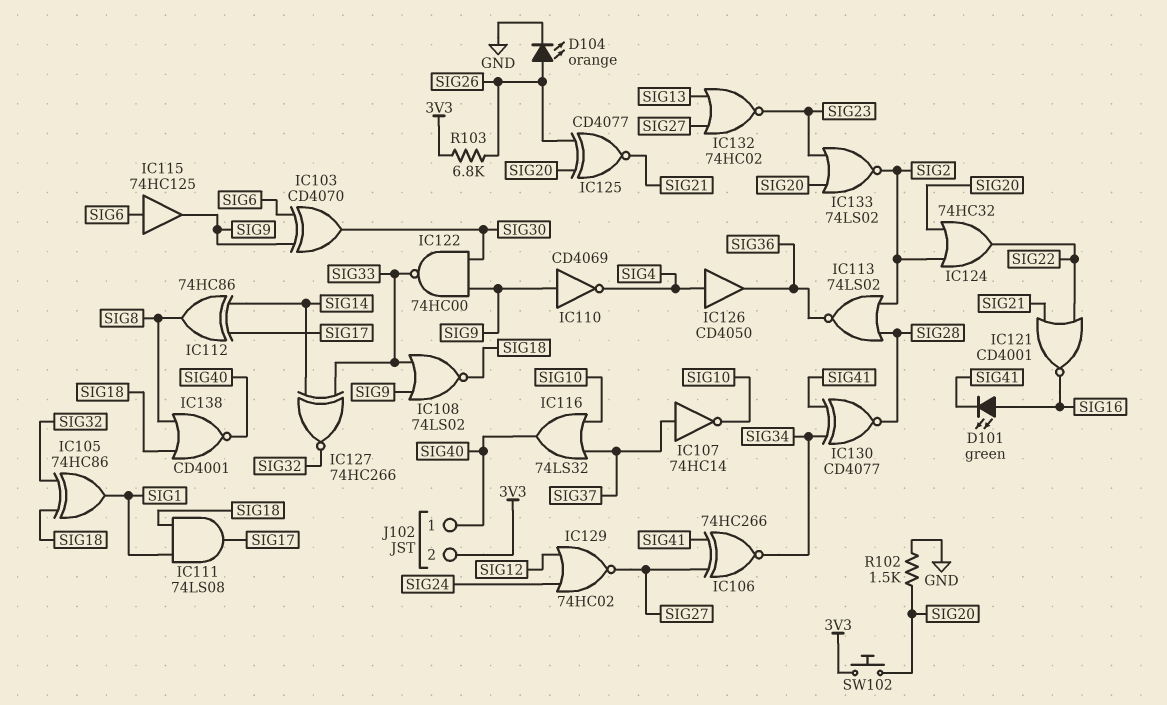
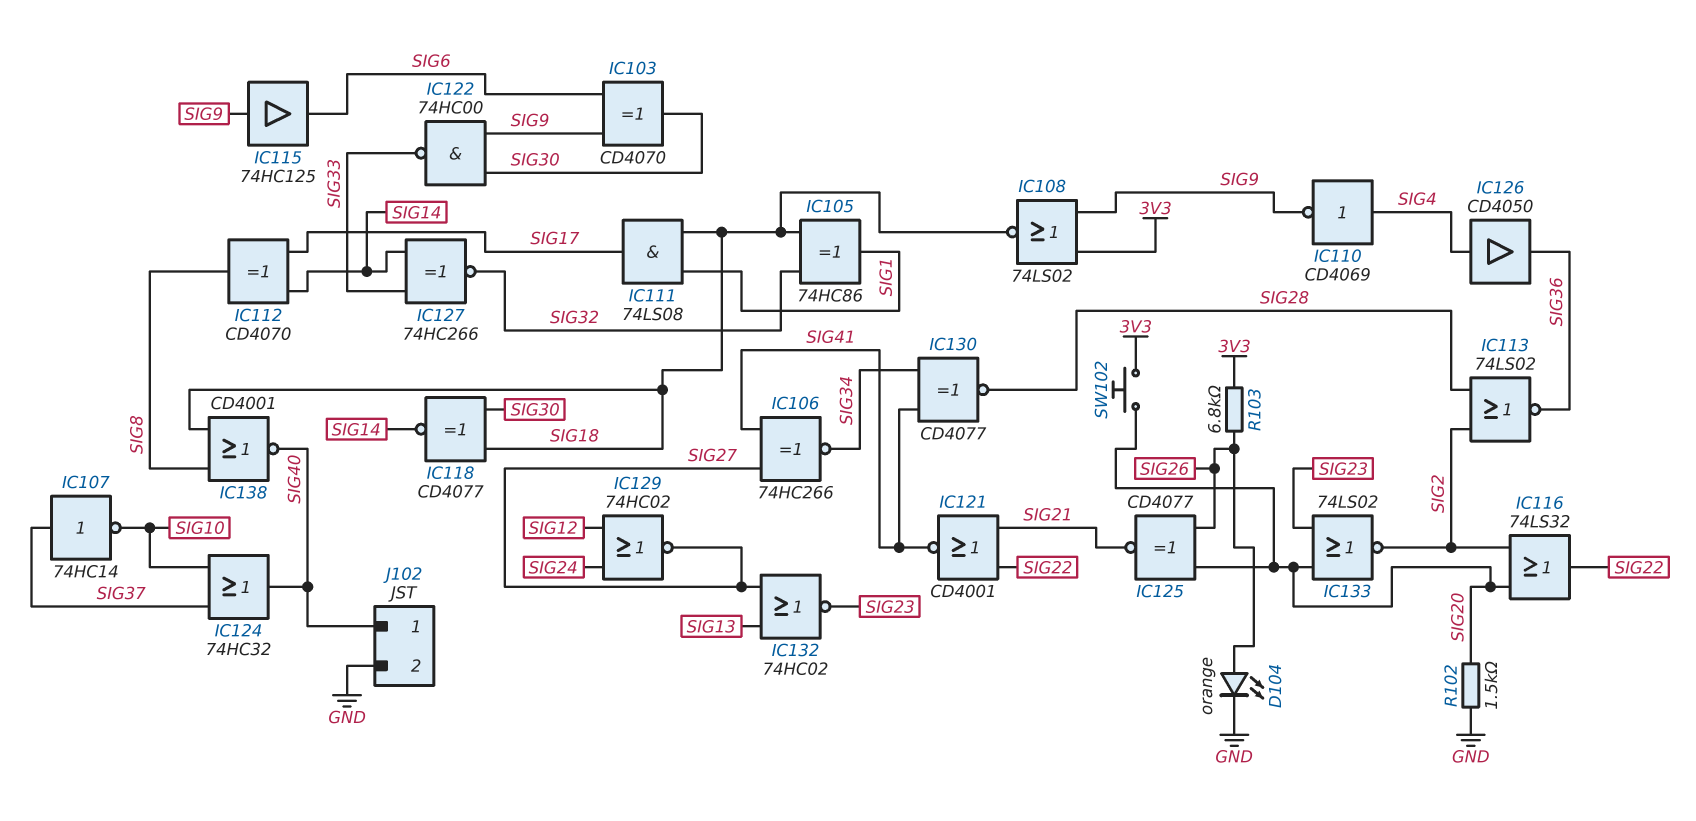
D101: LED green (A SIG16, K SIG41) -> none
IC108: NOR 74LS02 (in SIG9, in SIG33, out SIG18) -> NOR 74LS02 (in 3V3, in SIG9, out SIG18)
IC110: NOT CD4069 (in SIG9, out SIG4) -> NOT CD4069 (in SIG4, out SIG9)
IC112: XOR 74HC86 (in SIG14, in SIG17, out SIG8) -> XOR CD4070 (in SIG14, in SIG17, out SIG8)
IC115: buffer 74HC125 (in SIG6, out SIG9) -> buffer 74HC125 (in SIG9, out SIG6)
IC116: OR 74LS32 (in SIG10, in SIG37, out SIG40) -> OR 74LS32 (in SIG2, in SIG20, out SIG22)
IC118: none -> XNOR CD4077 (in SIG18, in SIG30, out SIG14)
IC121: NOR CD4001 (in SIG21, in SIG22, out SIG16) -> NOR CD4001 (in SIG21, in SIG22, out SIG41)
IC124: OR 74HC32 (in SIG2, in SIG20, out SIG22) -> OR 74HC32 (in SIG10, in SIG37, out SIG40)
J102 pin 2: 3V3 -> GND

